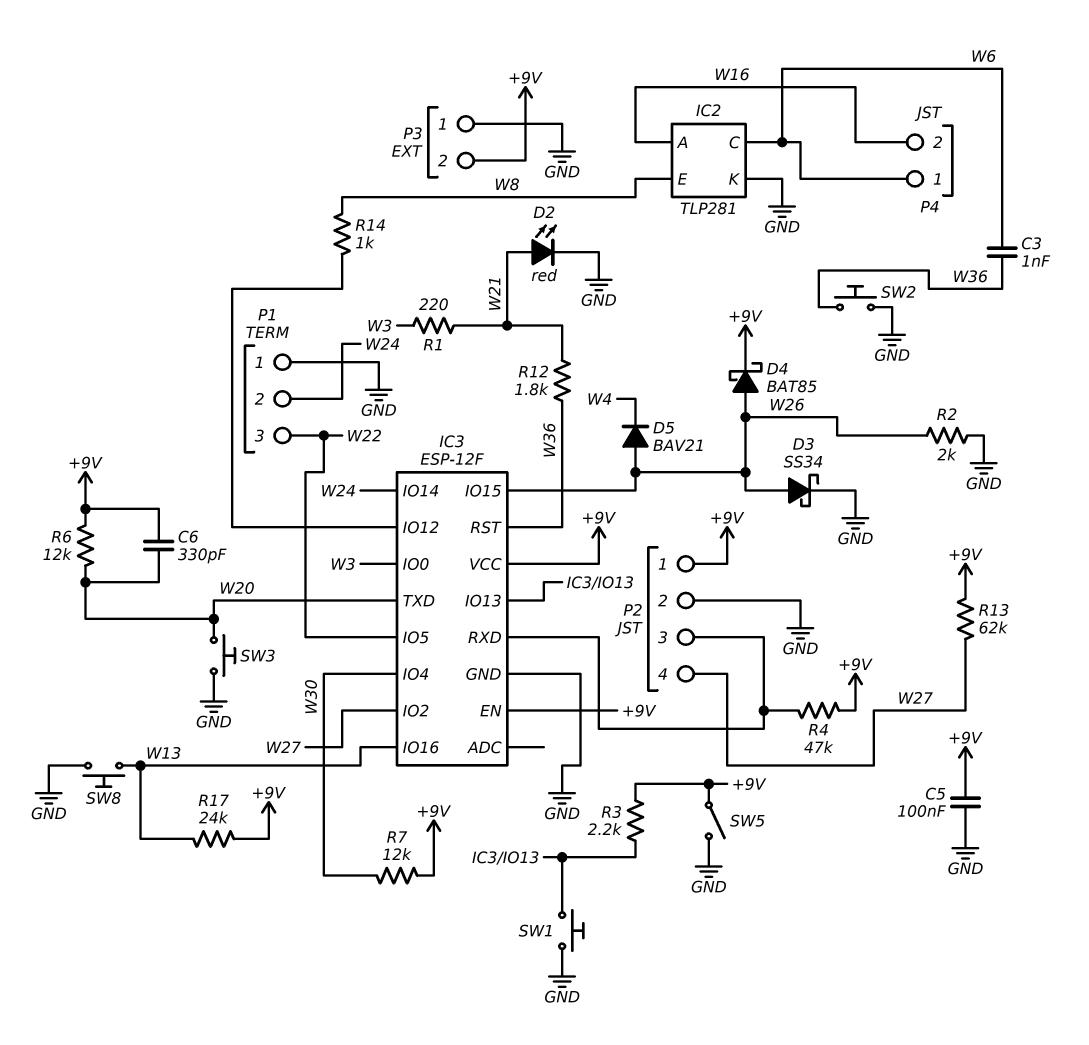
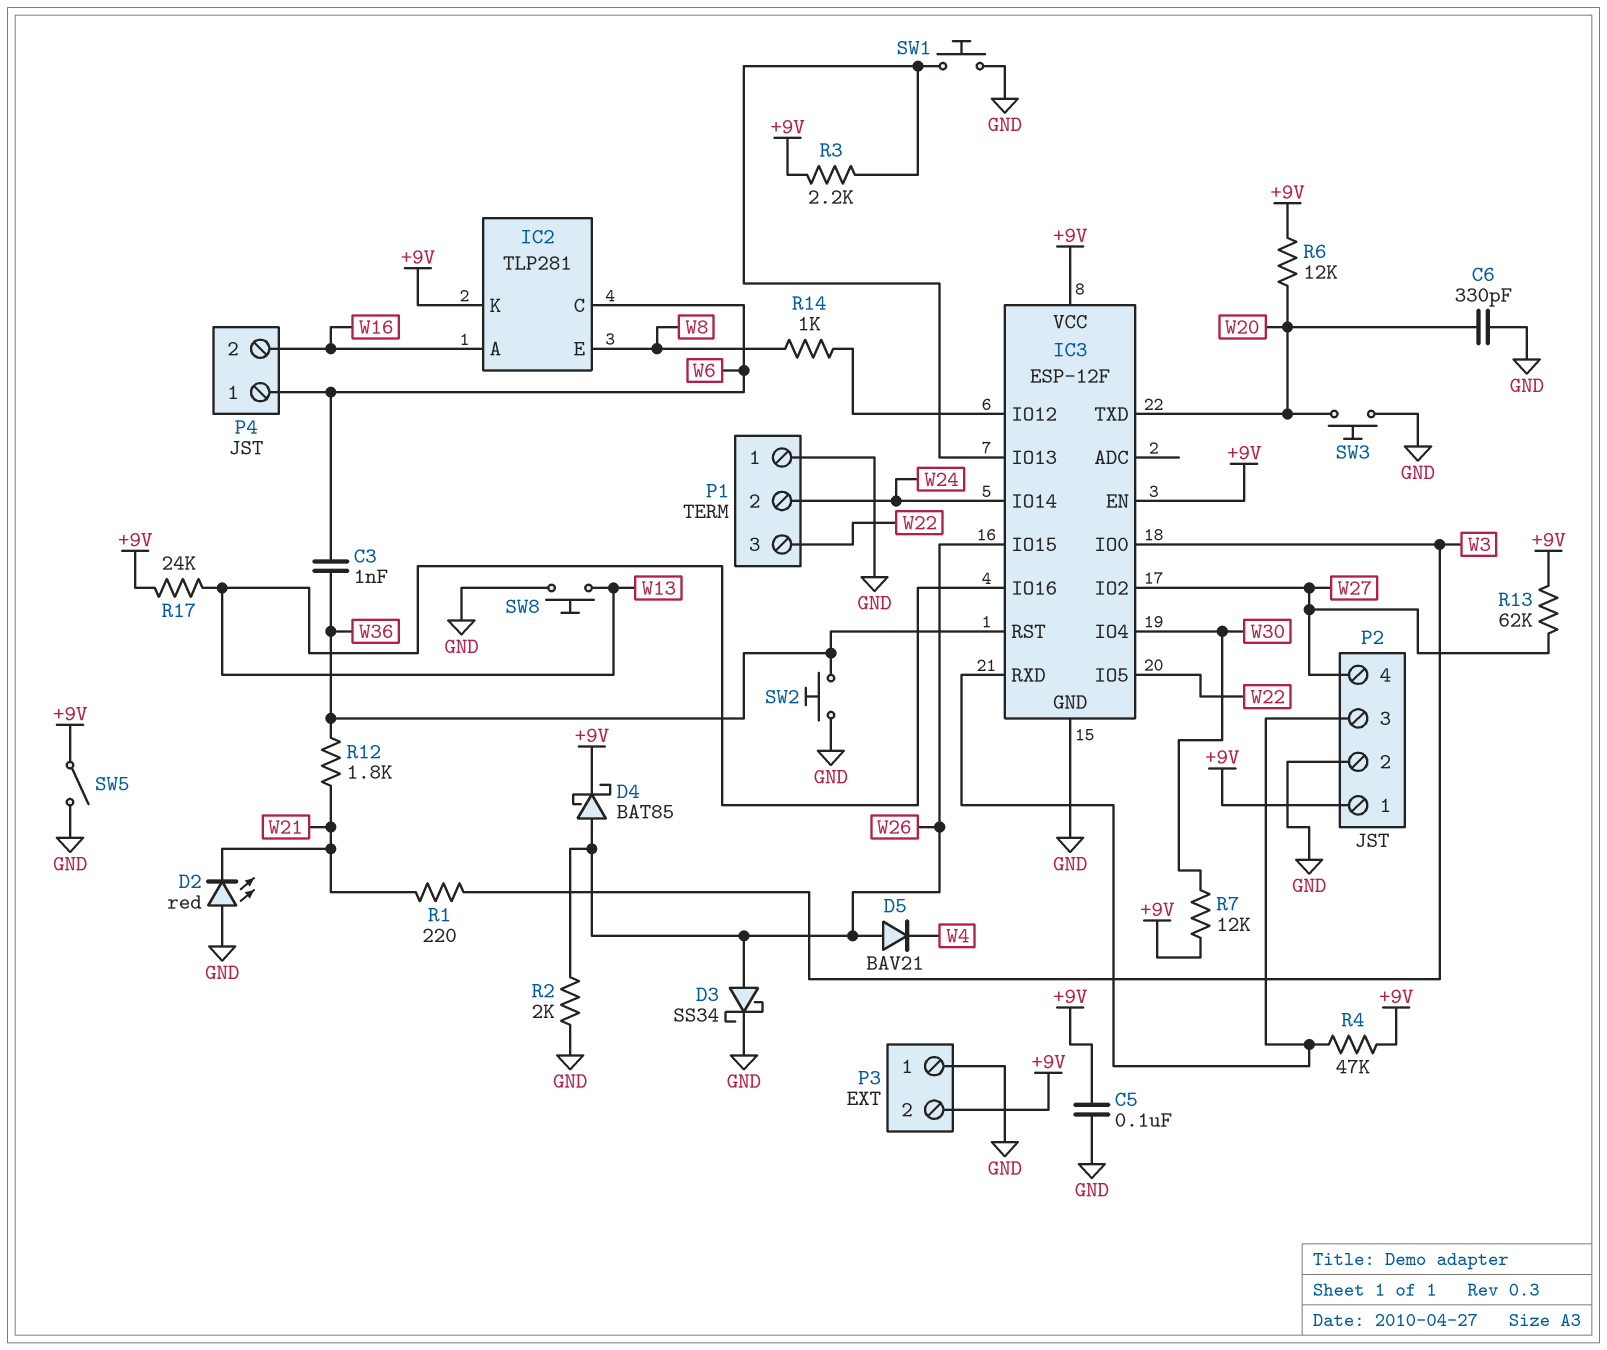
C6: 330pF (+9V, W20) -> 330pF (GND, W20)
D2: LED red (A W21, K GND) -> LED red (A GND, K W21)
IC2 pin K: GND -> +9V

